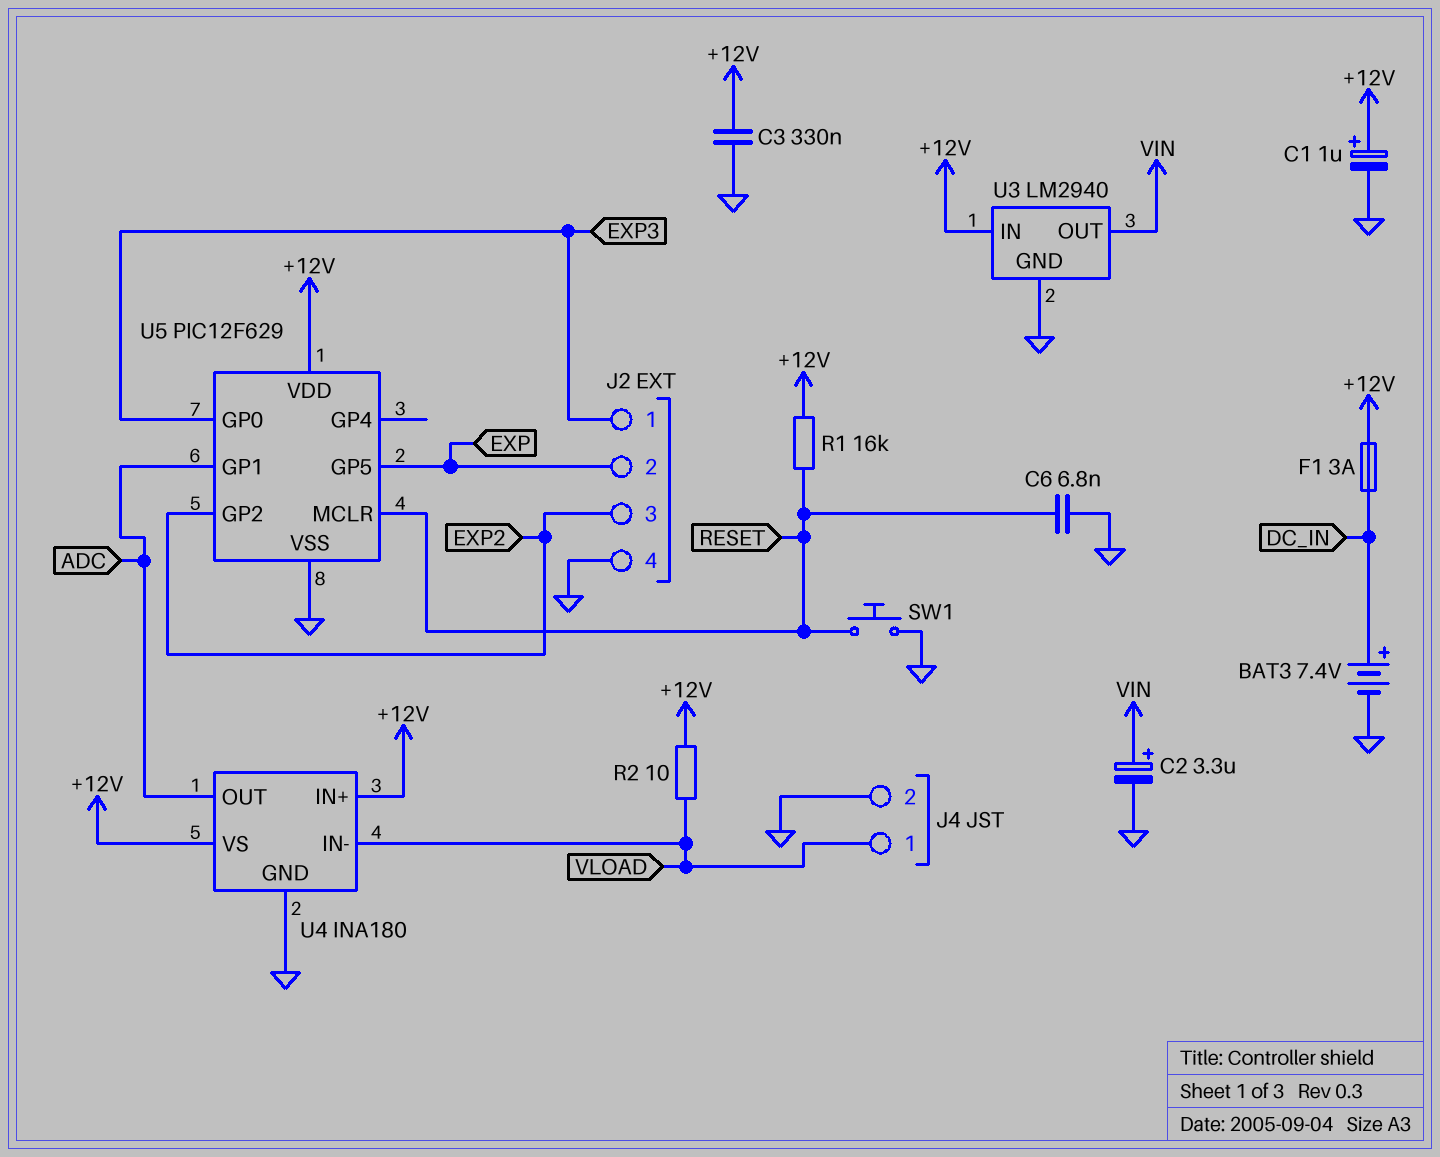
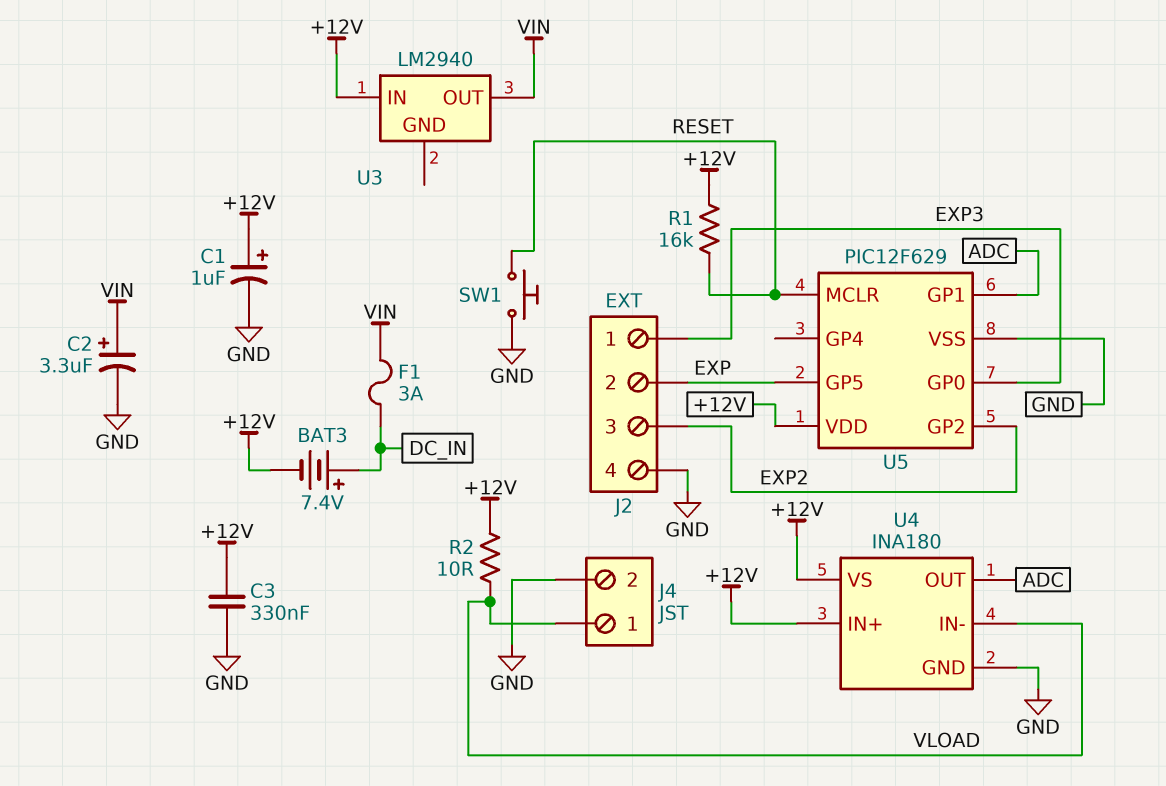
BAT3: 7.4V (plus DC_IN, minus GND) -> 7.4V (plus DC_IN, minus +12V)
C6: 6.8nF (GND, RESET) -> none
F1: 3A (+12V, DC_IN) -> 3A (DC_IN, VIN)
U3 pin GND: GND -> none

